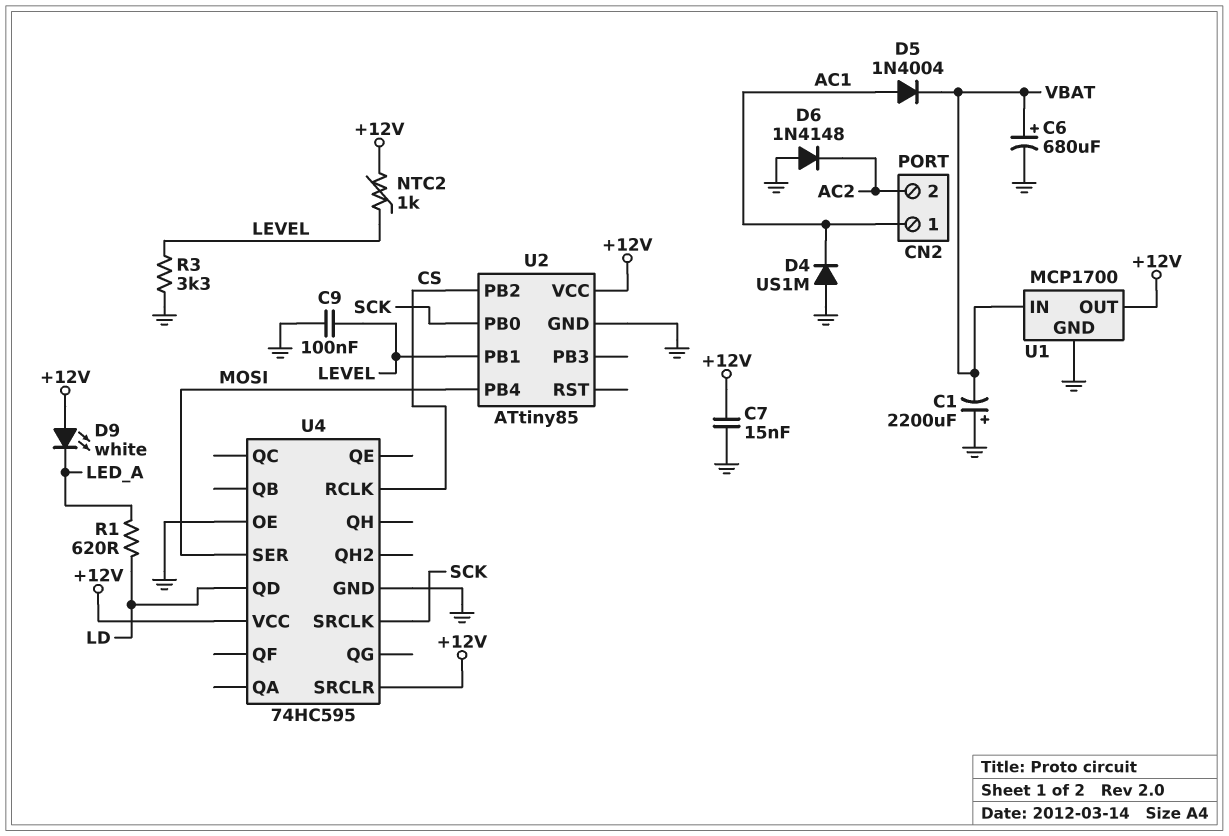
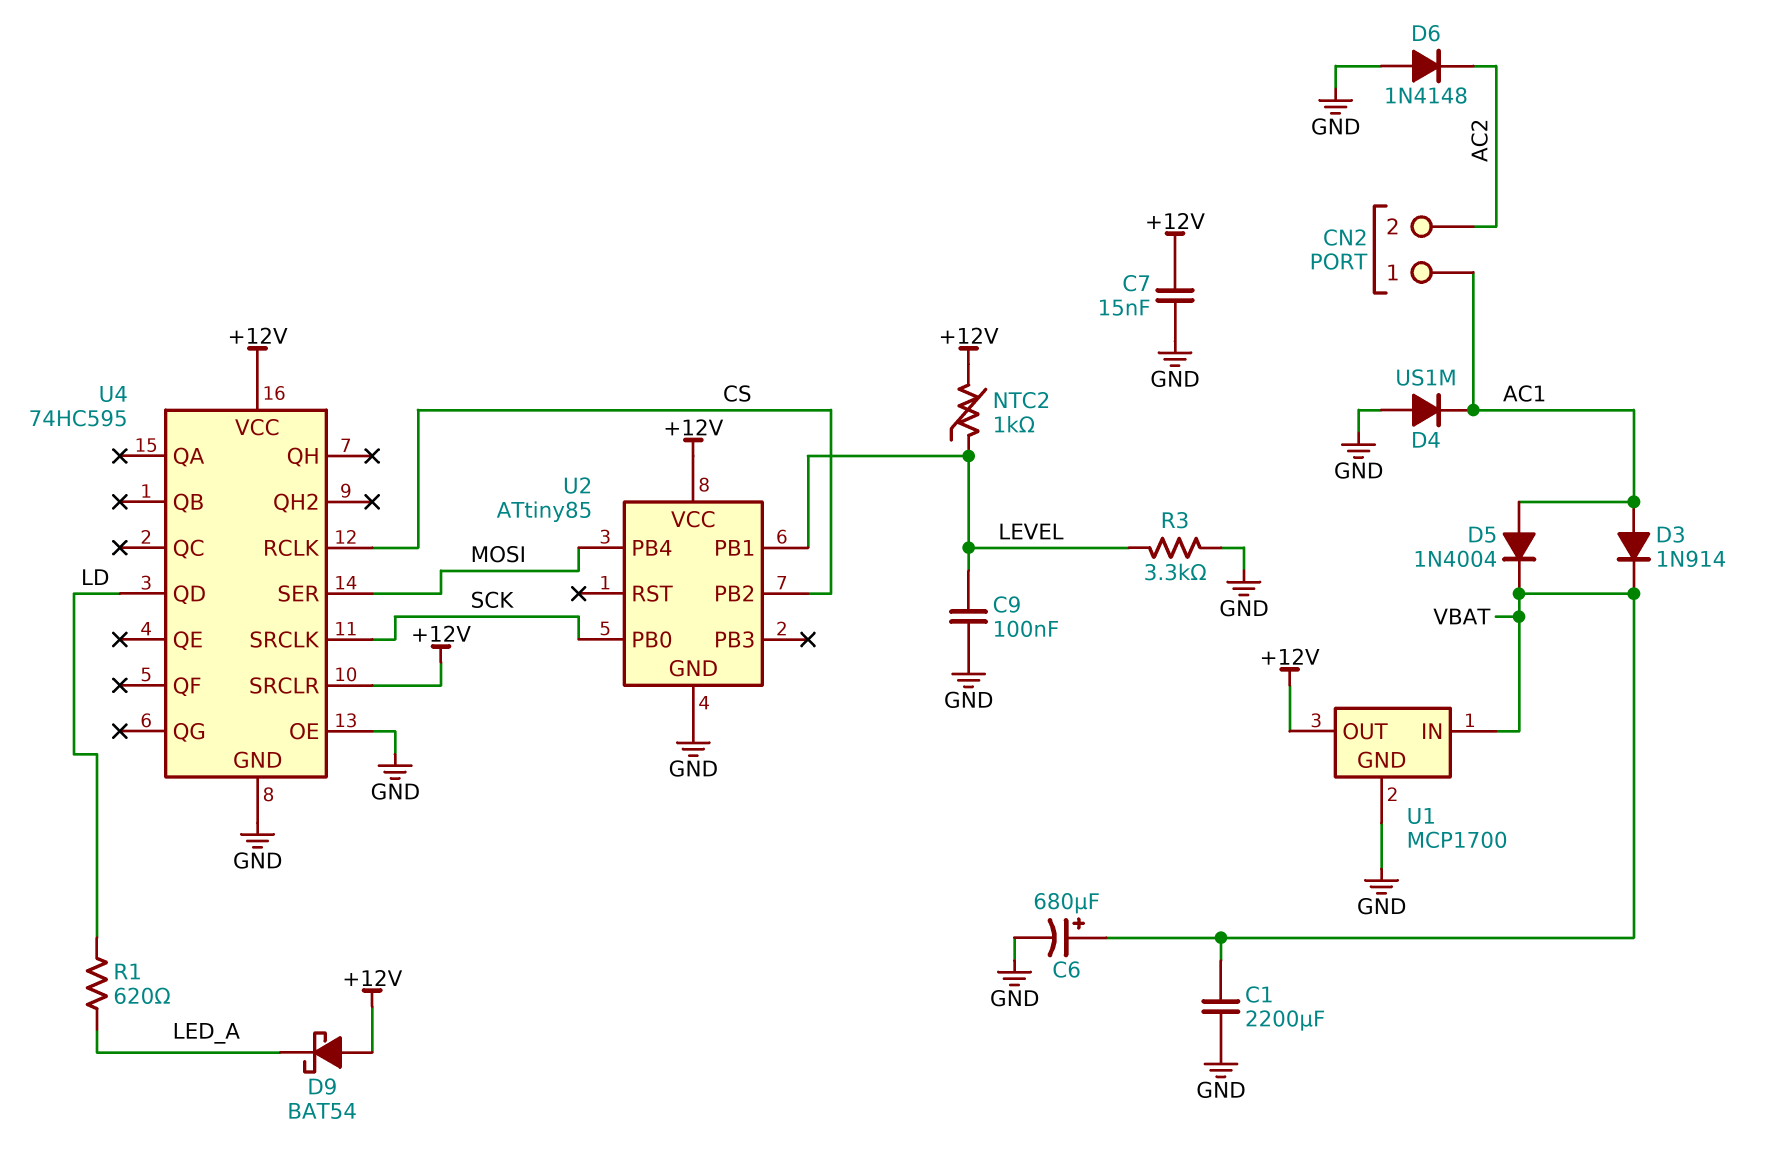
C1: 2200uF (plus GND, minus VBAT) -> 2200uF (GND, VBAT)
D3: none -> diode 1N914 (A AC1, K VBAT)
D9: LED white (A +12V, K LED_A) -> schottky BAT54 (A +12V, K LED_A)

